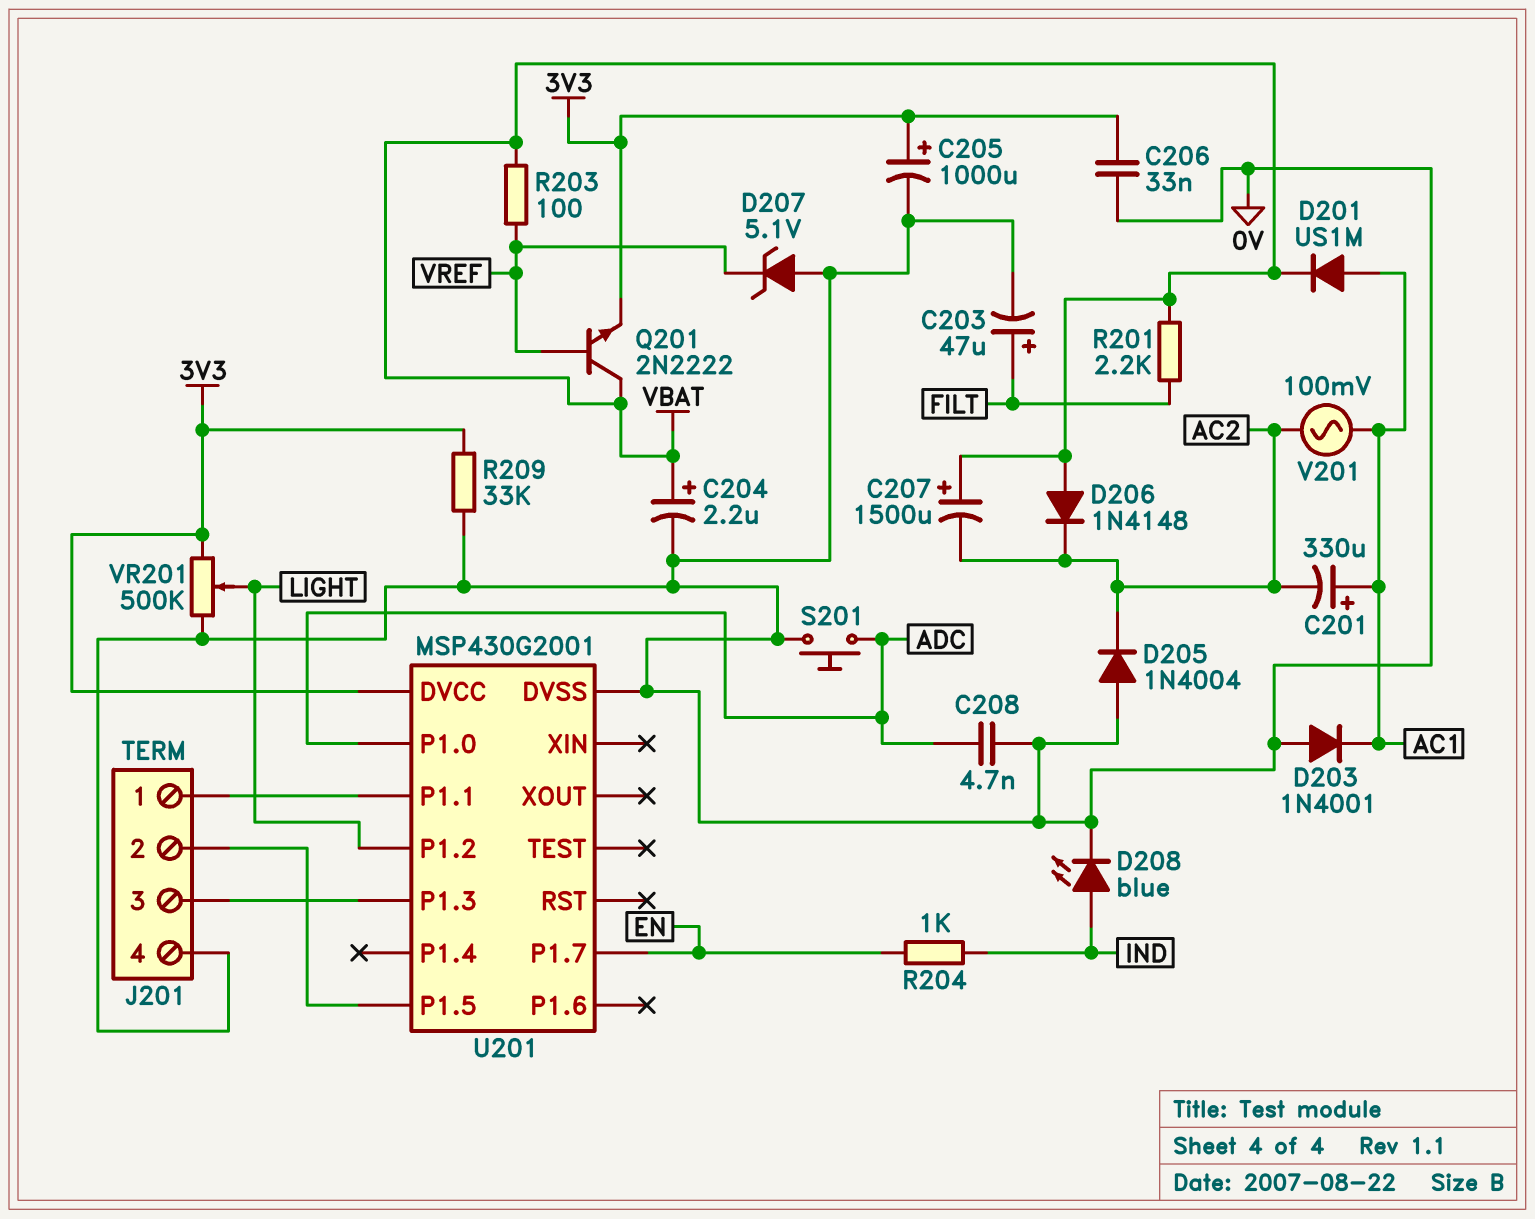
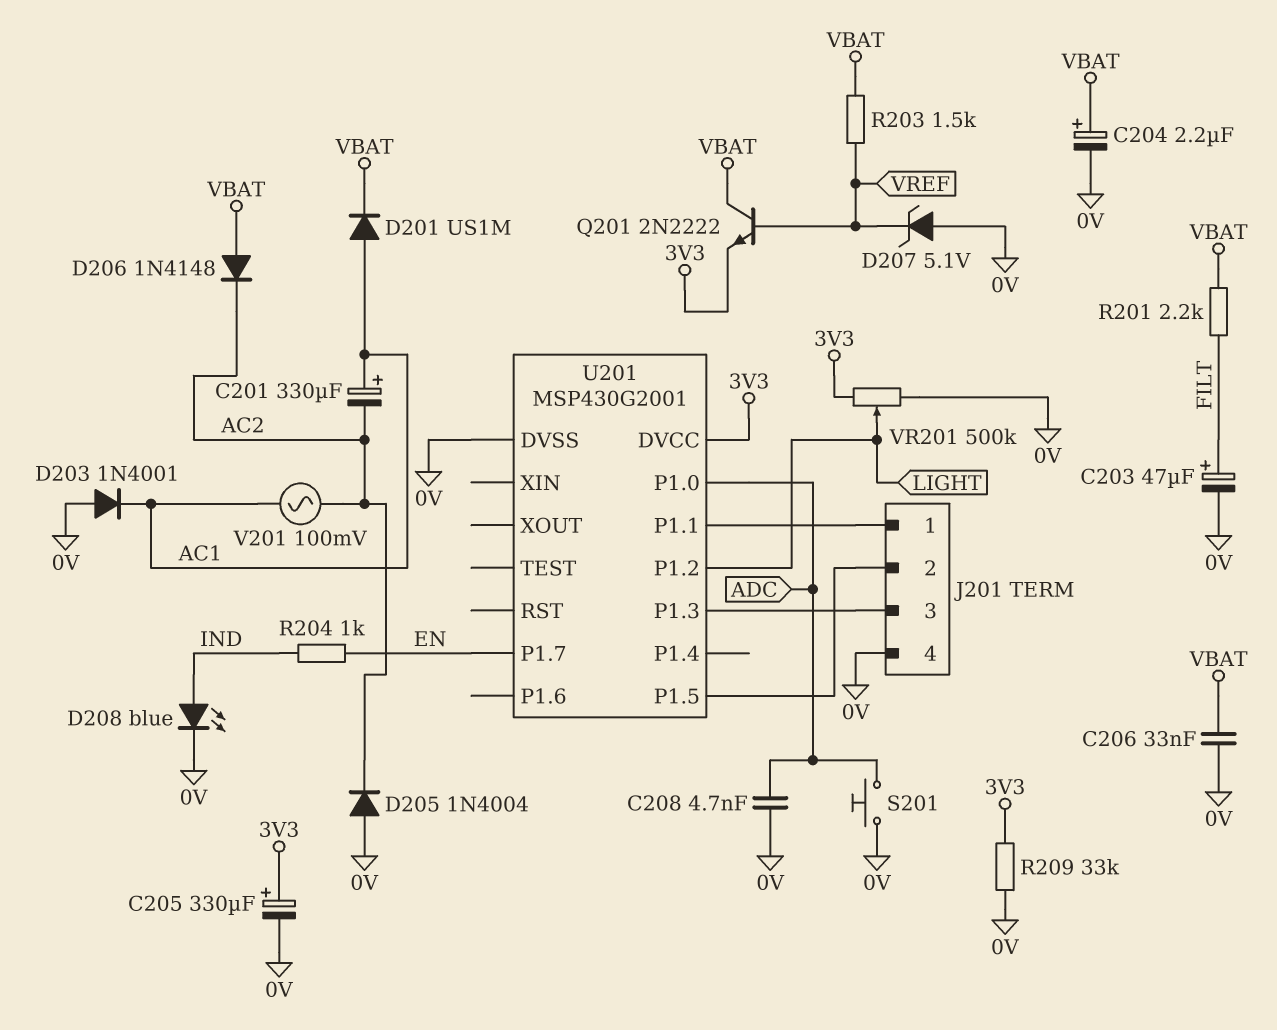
C205: 1000uF (plus 3V3, minus 0V) -> 330uF (plus 3V3, minus 0V)
C206: 33nF (0V, 3V3) -> 33nF (0V, VBAT)
C207: 1500uF (plus VBAT, minus AC2) -> none
R203: 100 (VBAT, VREF) -> 1.5k (VBAT, VREF)

